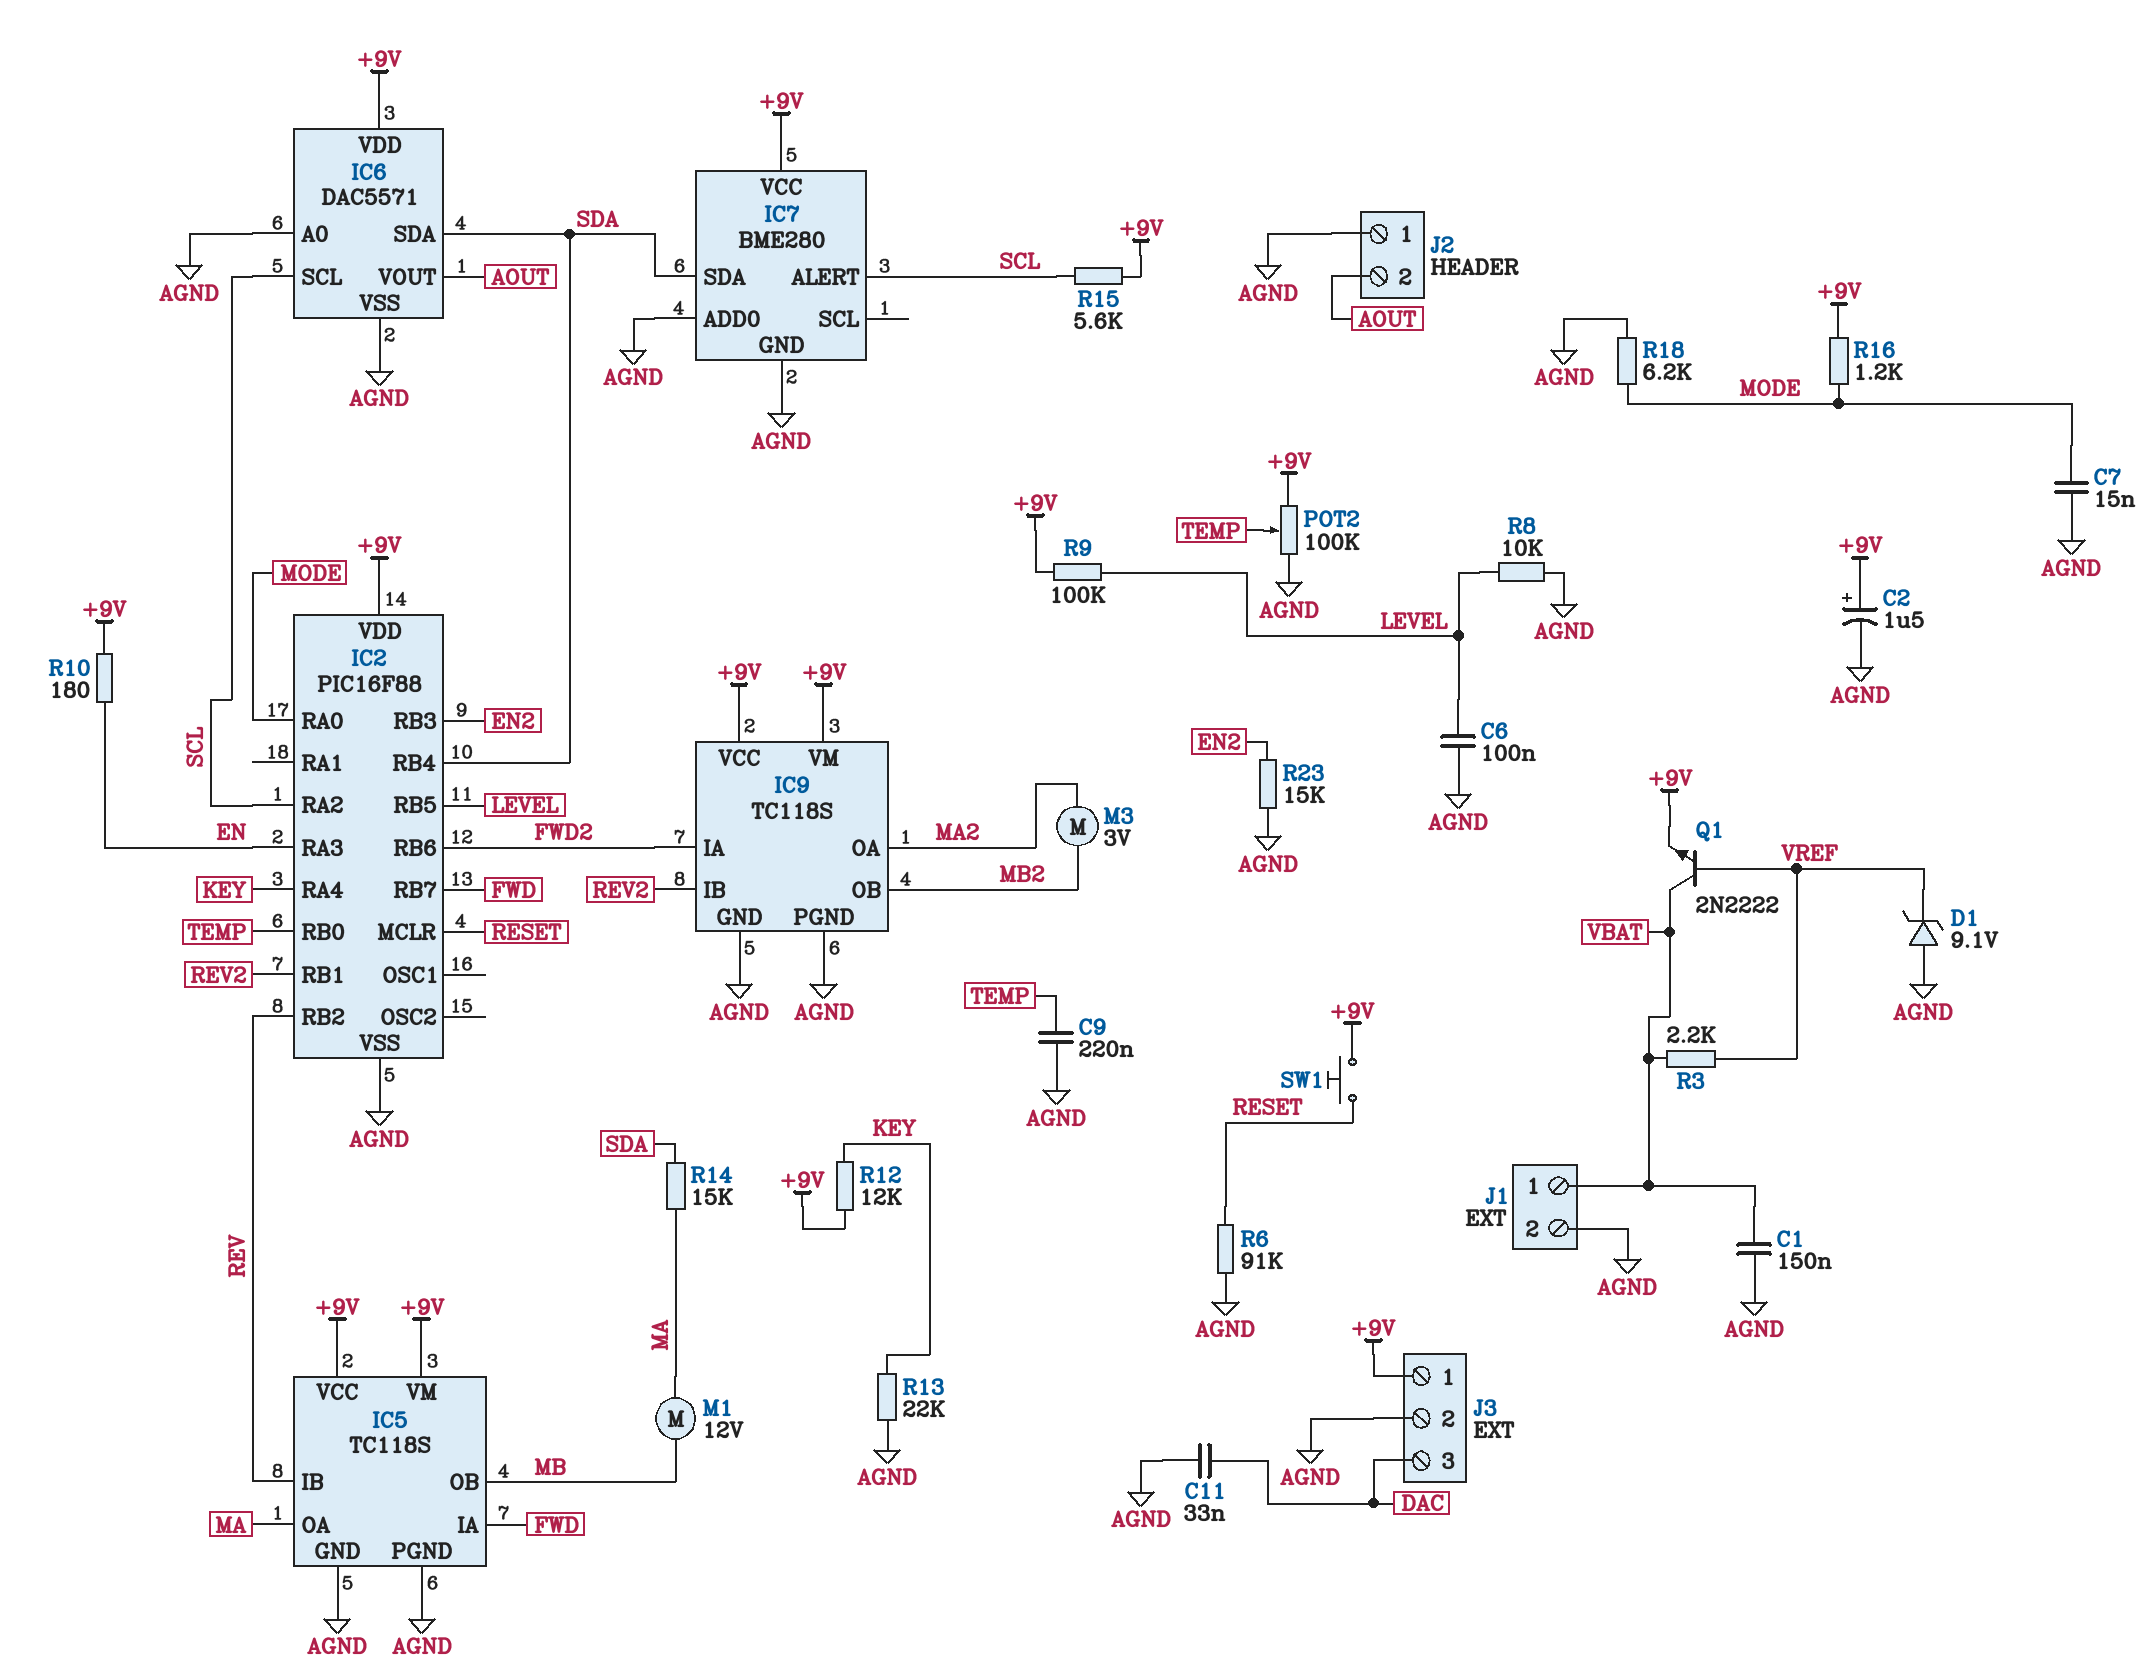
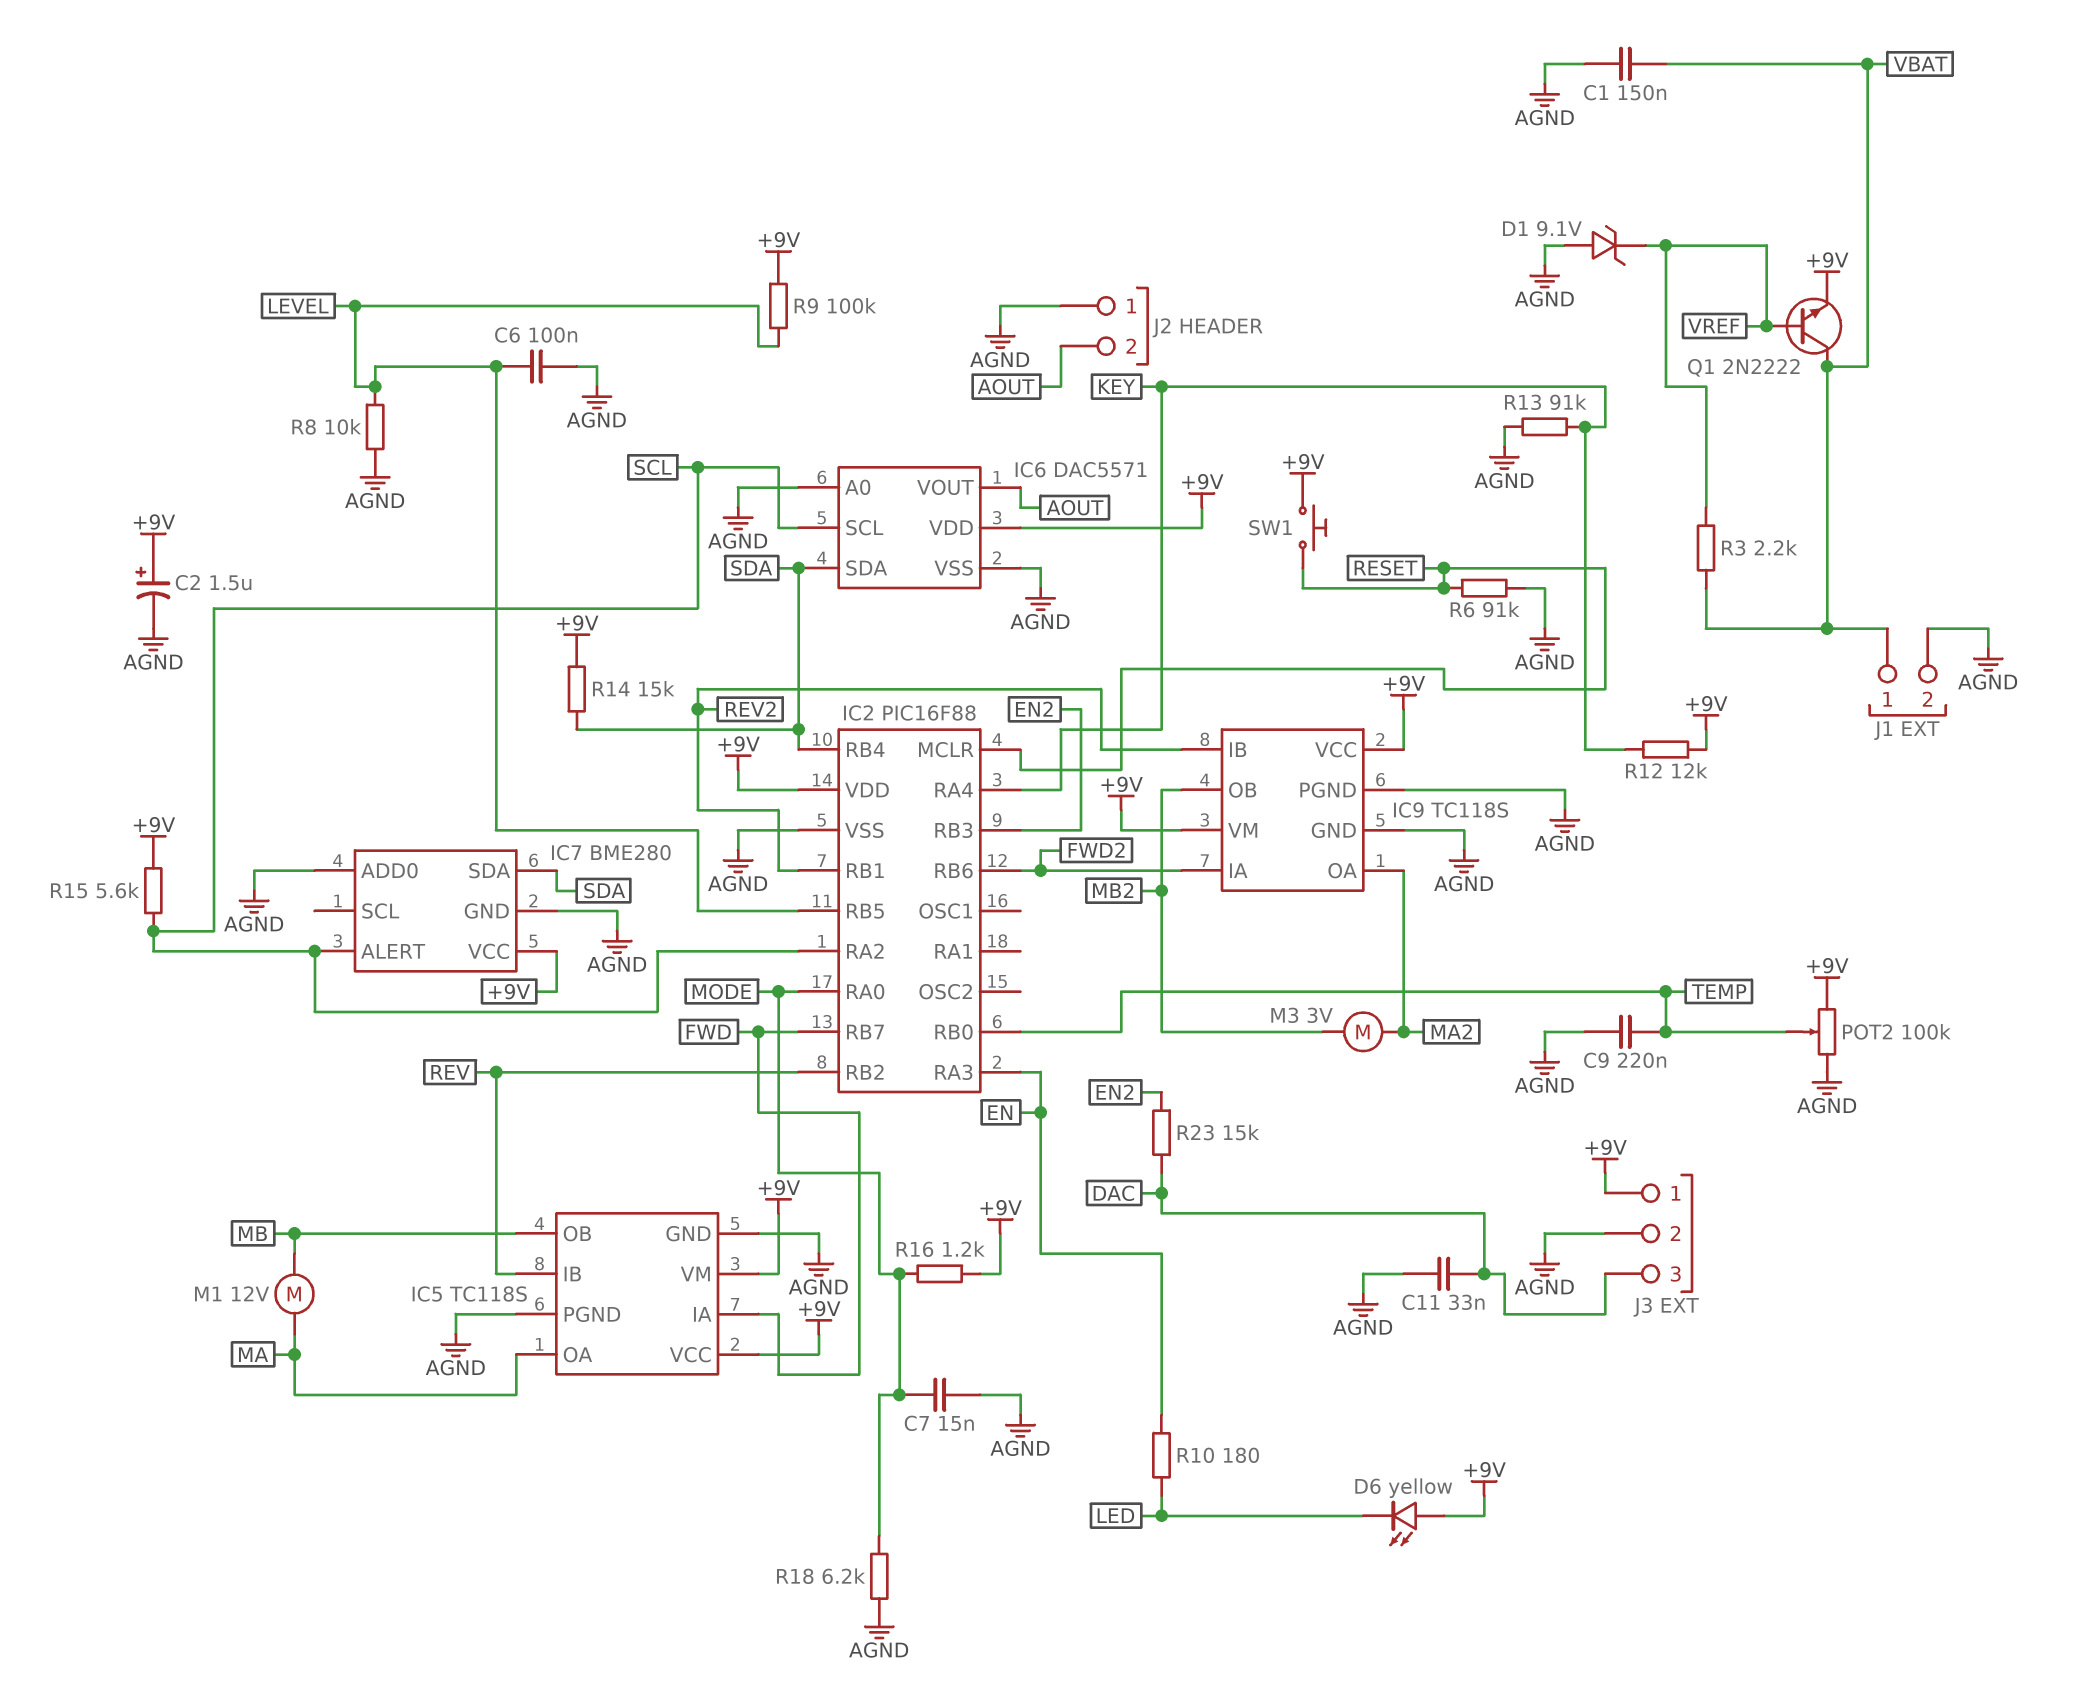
D6: none -> LED yellow (A +9V, K LED)
R10: 180 (+9V, EN) -> 180 (EN, LED)
R13: 22k (AGND, KEY) -> 91k (AGND, KEY)
R14: 15k (MA, SDA) -> 15k (+9V, SDA)
R23: 15k (AGND, EN2) -> 15k (DAC, EN2)

